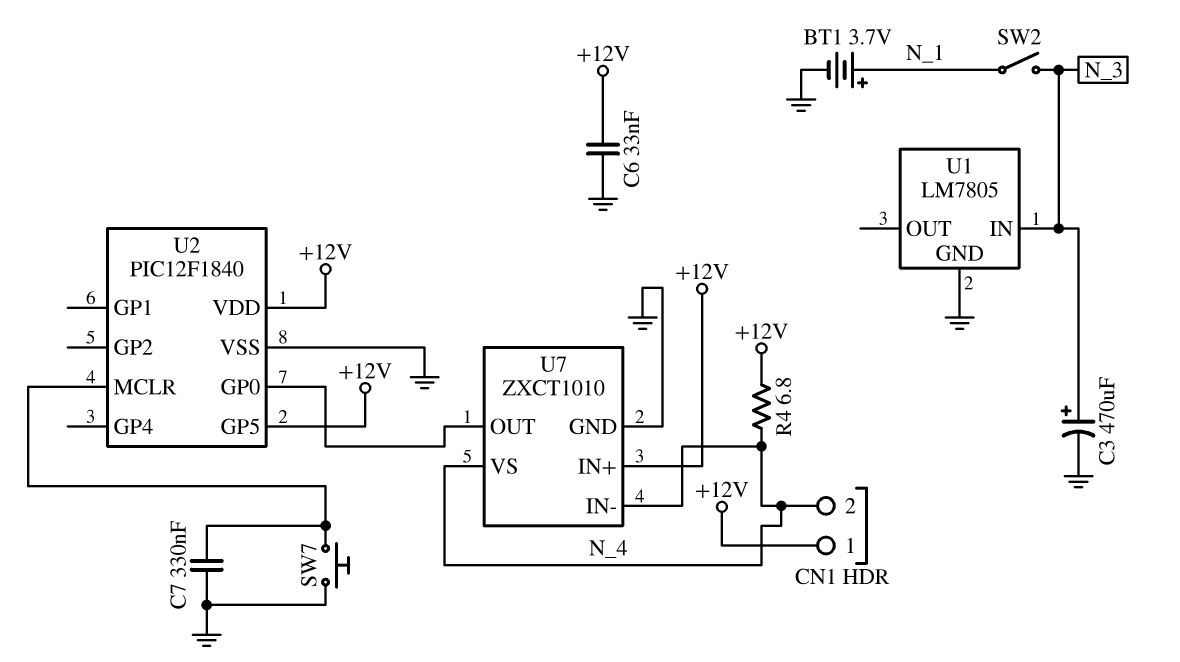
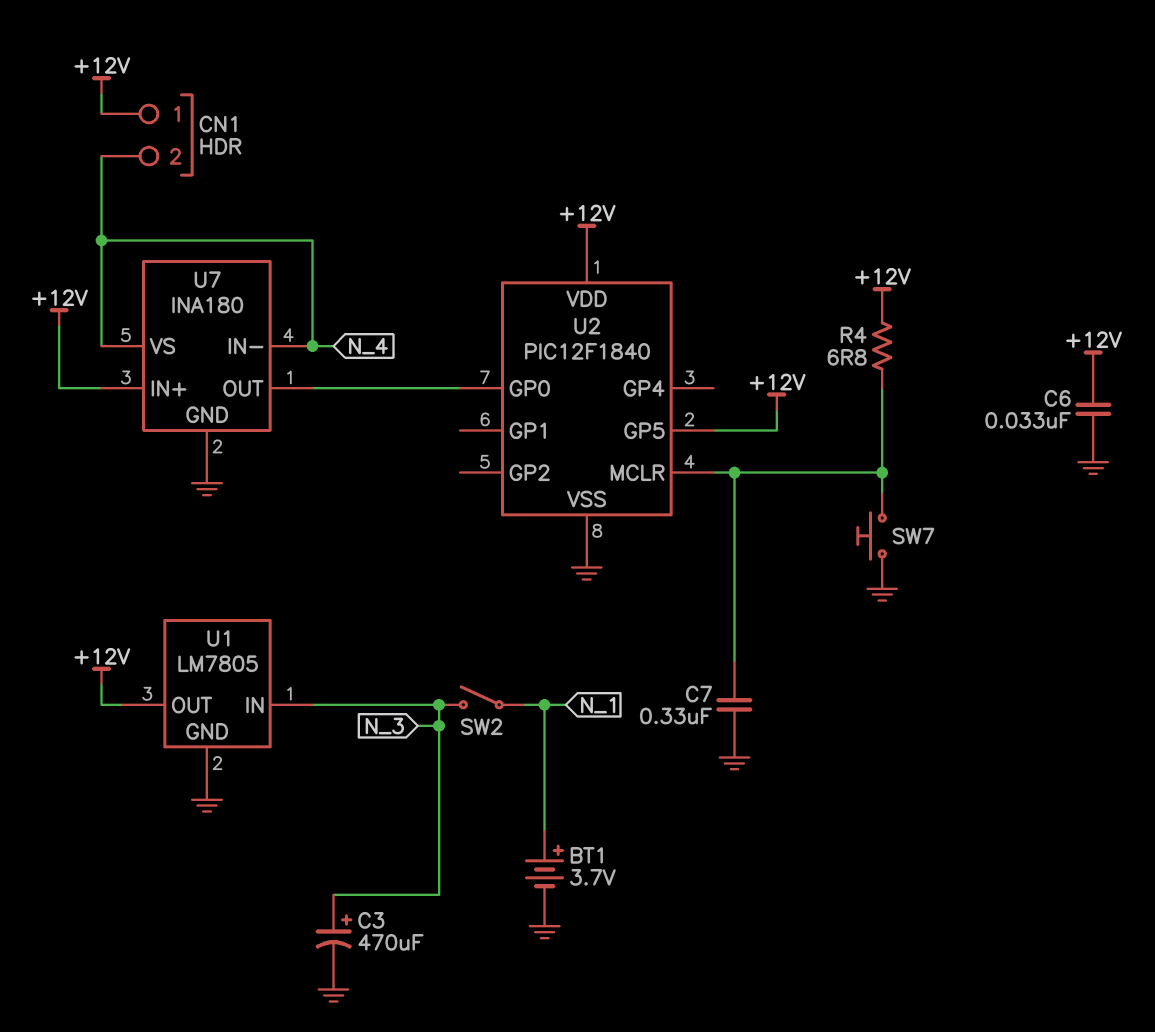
R4: 6.8 (+12V, N_4) -> 6.8 (+12V, U2/MCLR)
U1 pin OUT: none -> +12V
U7: ZXCT1010 -> INA180

